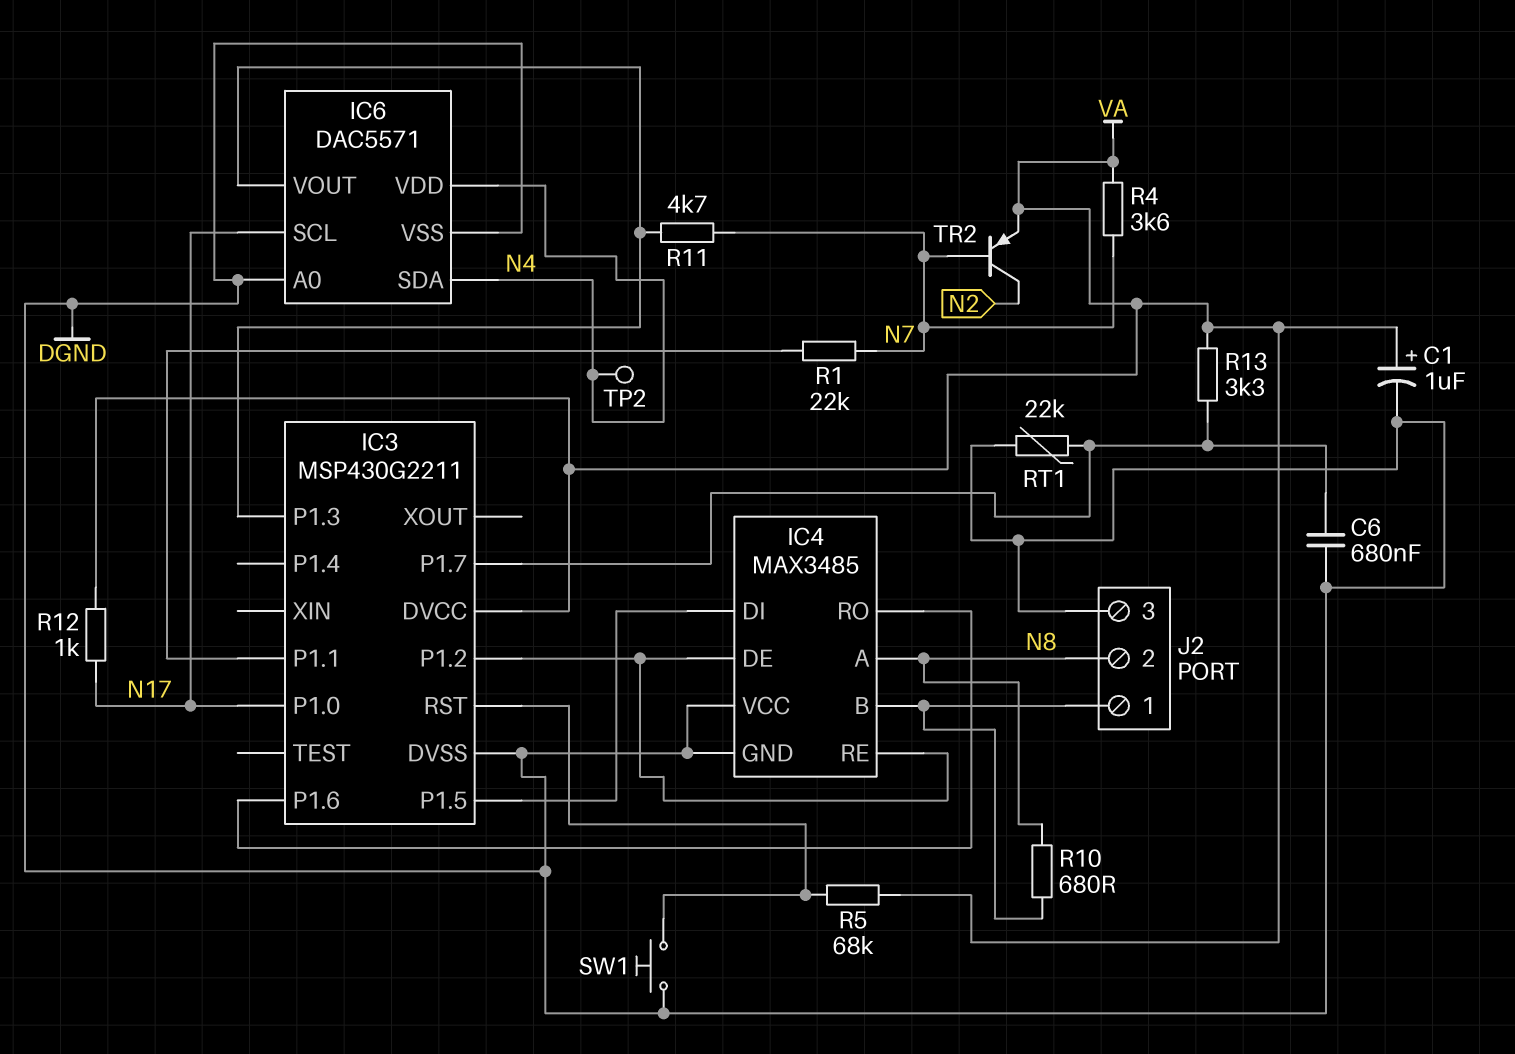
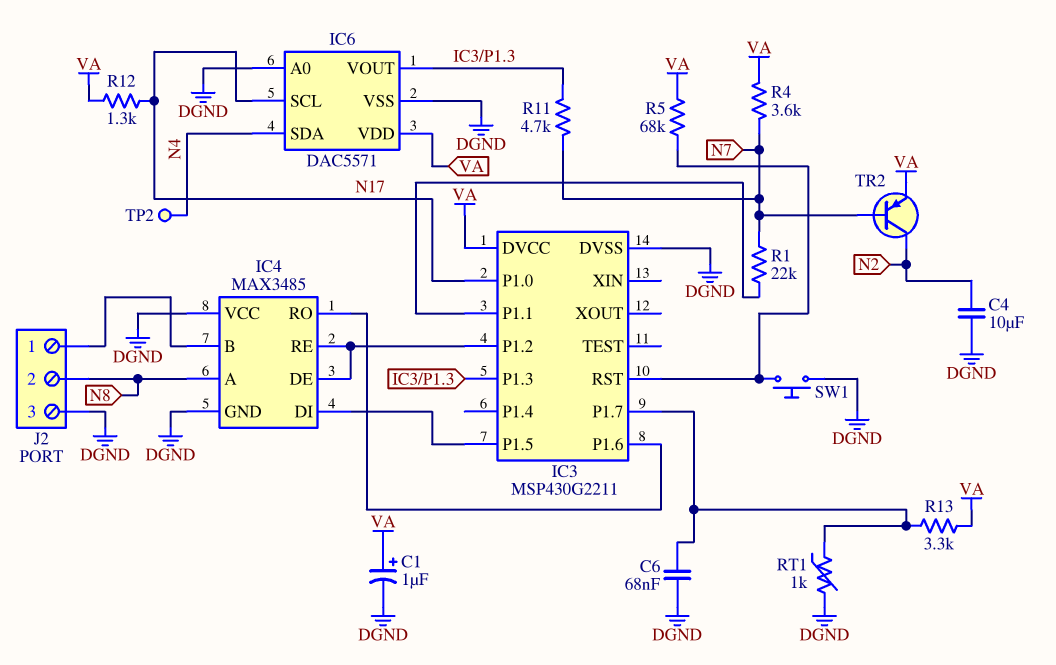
C4: none -> 10uF (DGND, N2)
C6: 680nF (DGND, IC3/P1.7) -> 68nF (DGND, IC3/P1.7)
IC6 pin VDD: N4 -> VA
R10: 680 (IC4/B, N8) -> none
R12: 1k (N17, VA) -> 1.3k (N17, VA)
RT1: 22k (DGND, IC3/P1.7) -> 1k (DGND, IC3/P1.7)

